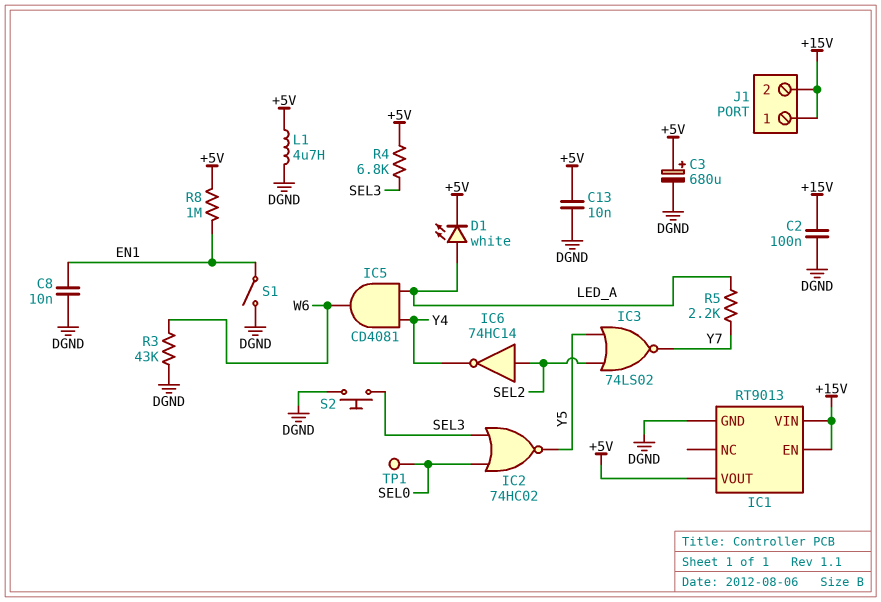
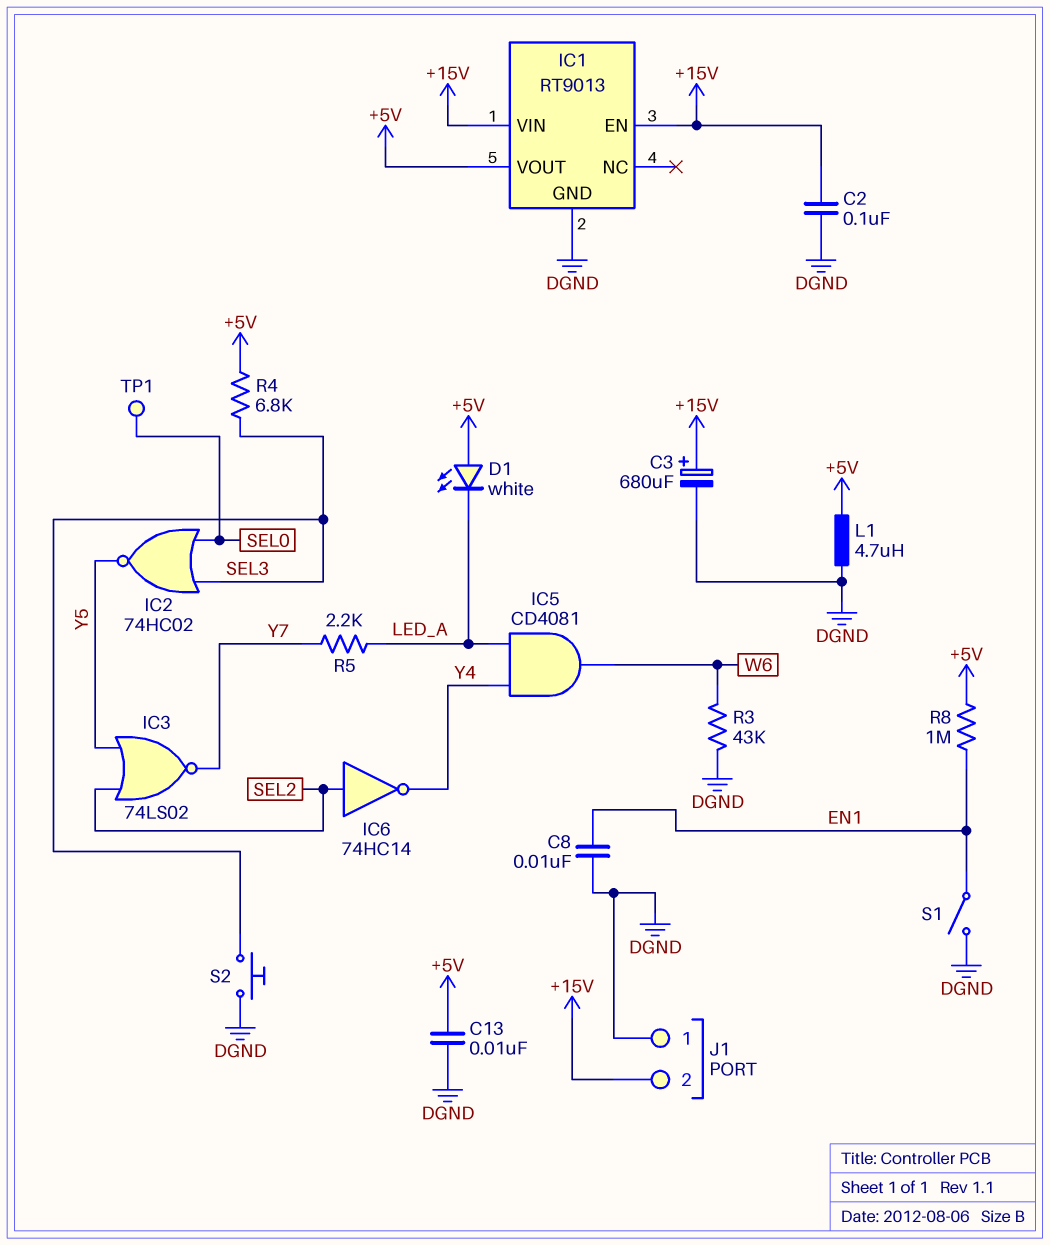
C3: 680uF (plus +5V, minus DGND) -> 680uF (plus +15V, minus DGND)
D1: LED white (A LED_A, K +5V) -> LED white (A +5V, K LED_A)
J1 pin 1: +15V -> DGND

